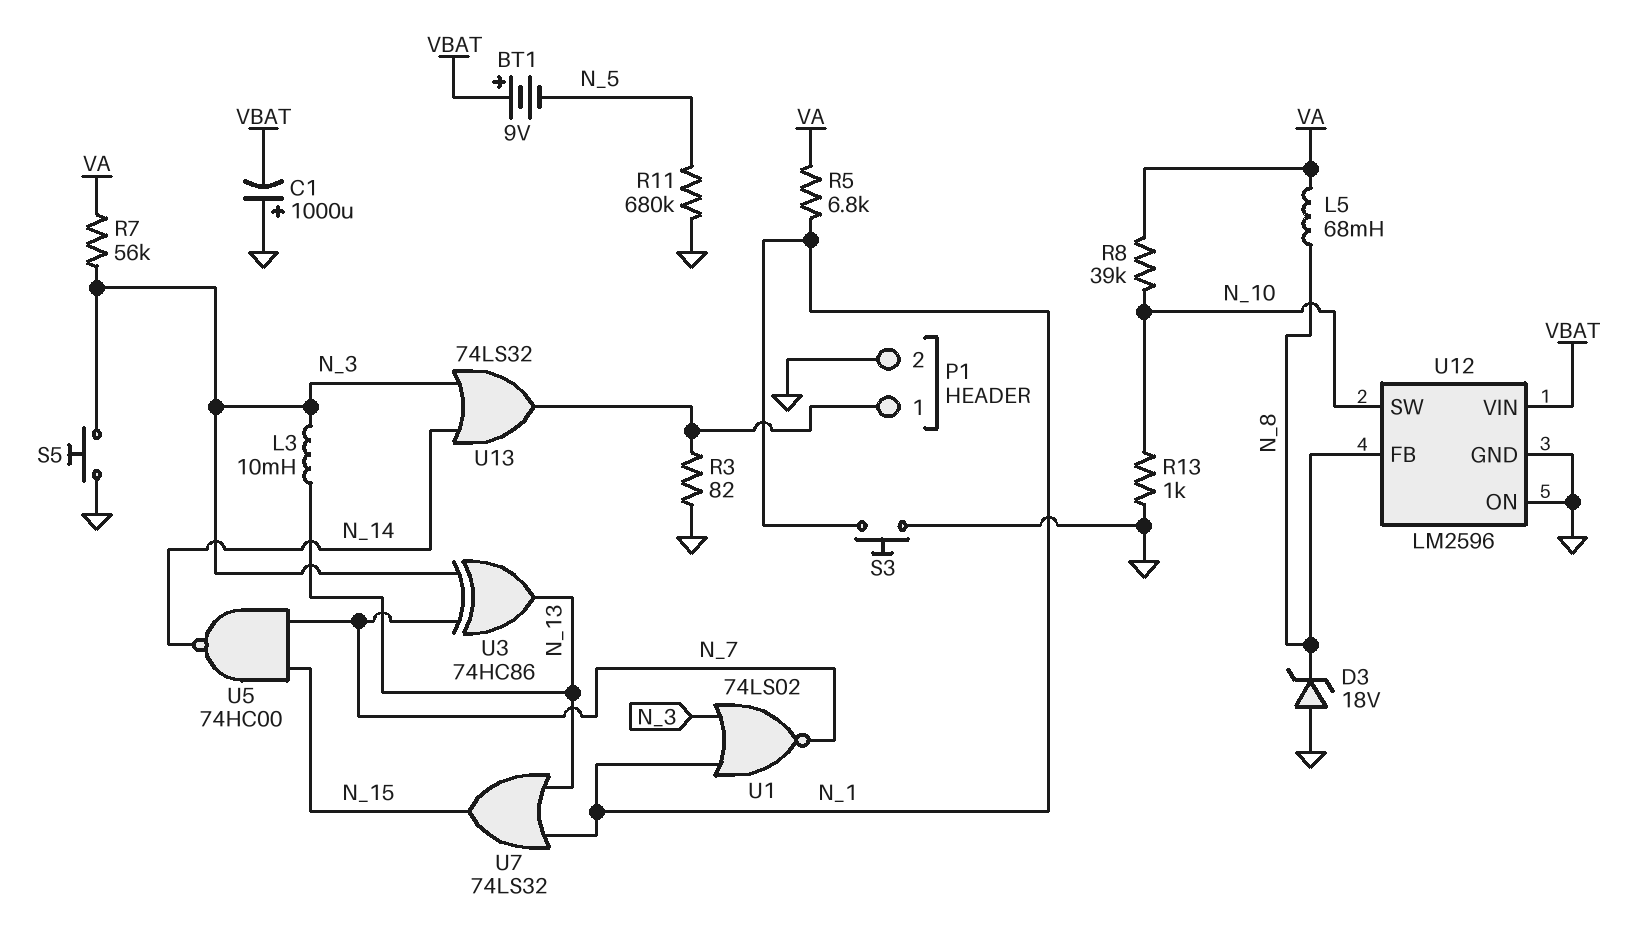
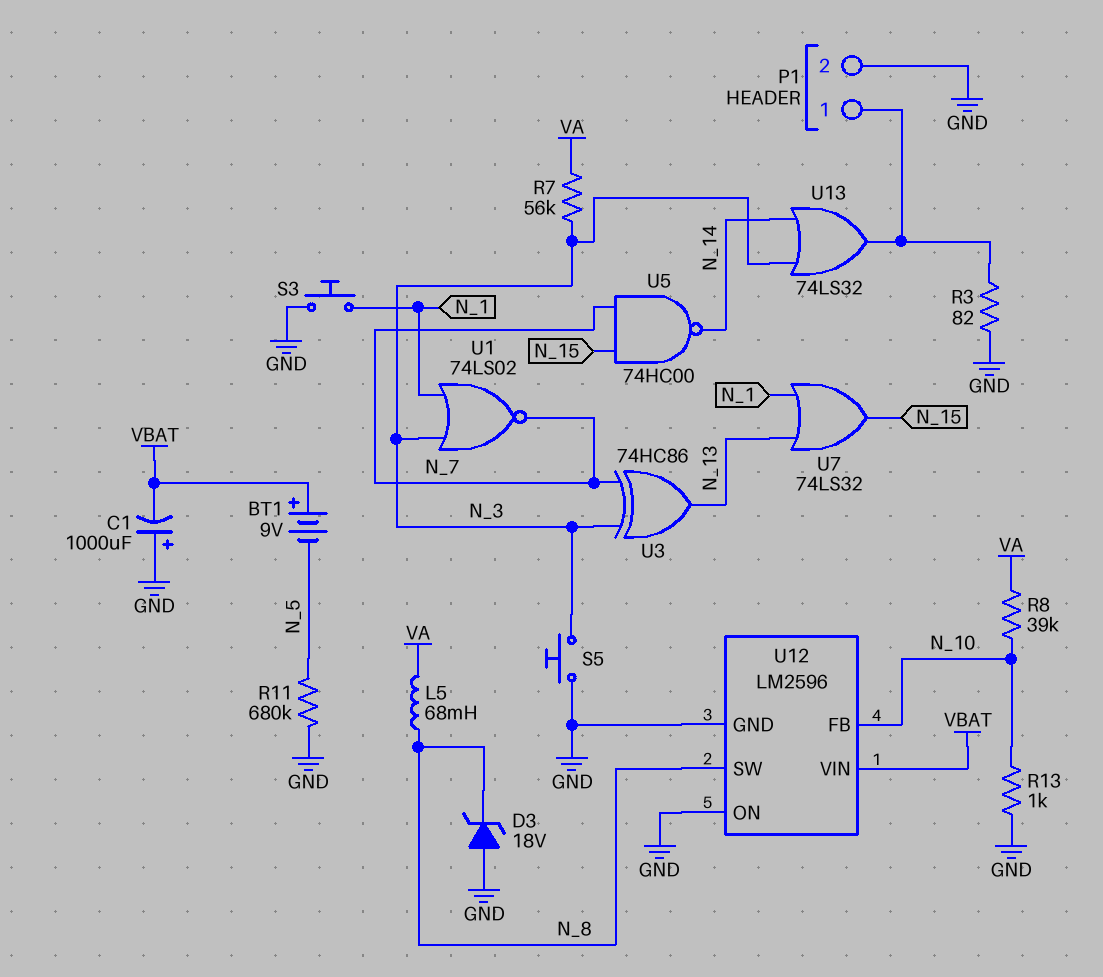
L3: 10mH (N_3, N_13) -> none
R5: 6.8k (N_1, VA) -> none
U12 pin FB: N_8 -> N_10
U12 pin SW: N_10 -> N_8

